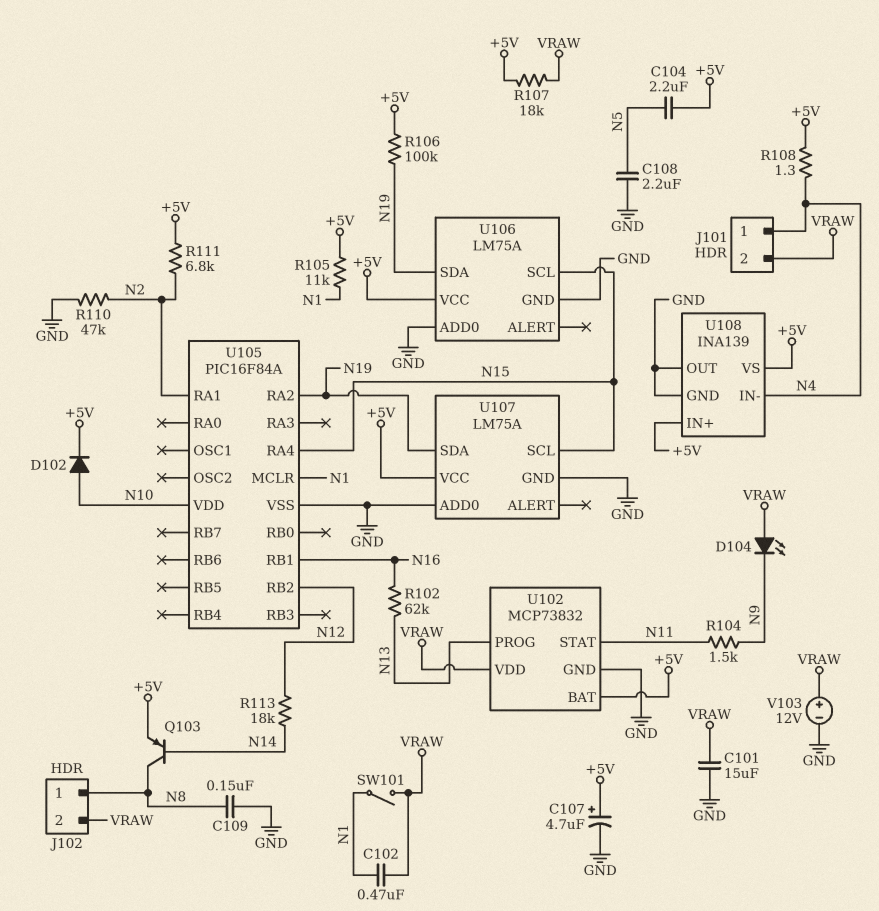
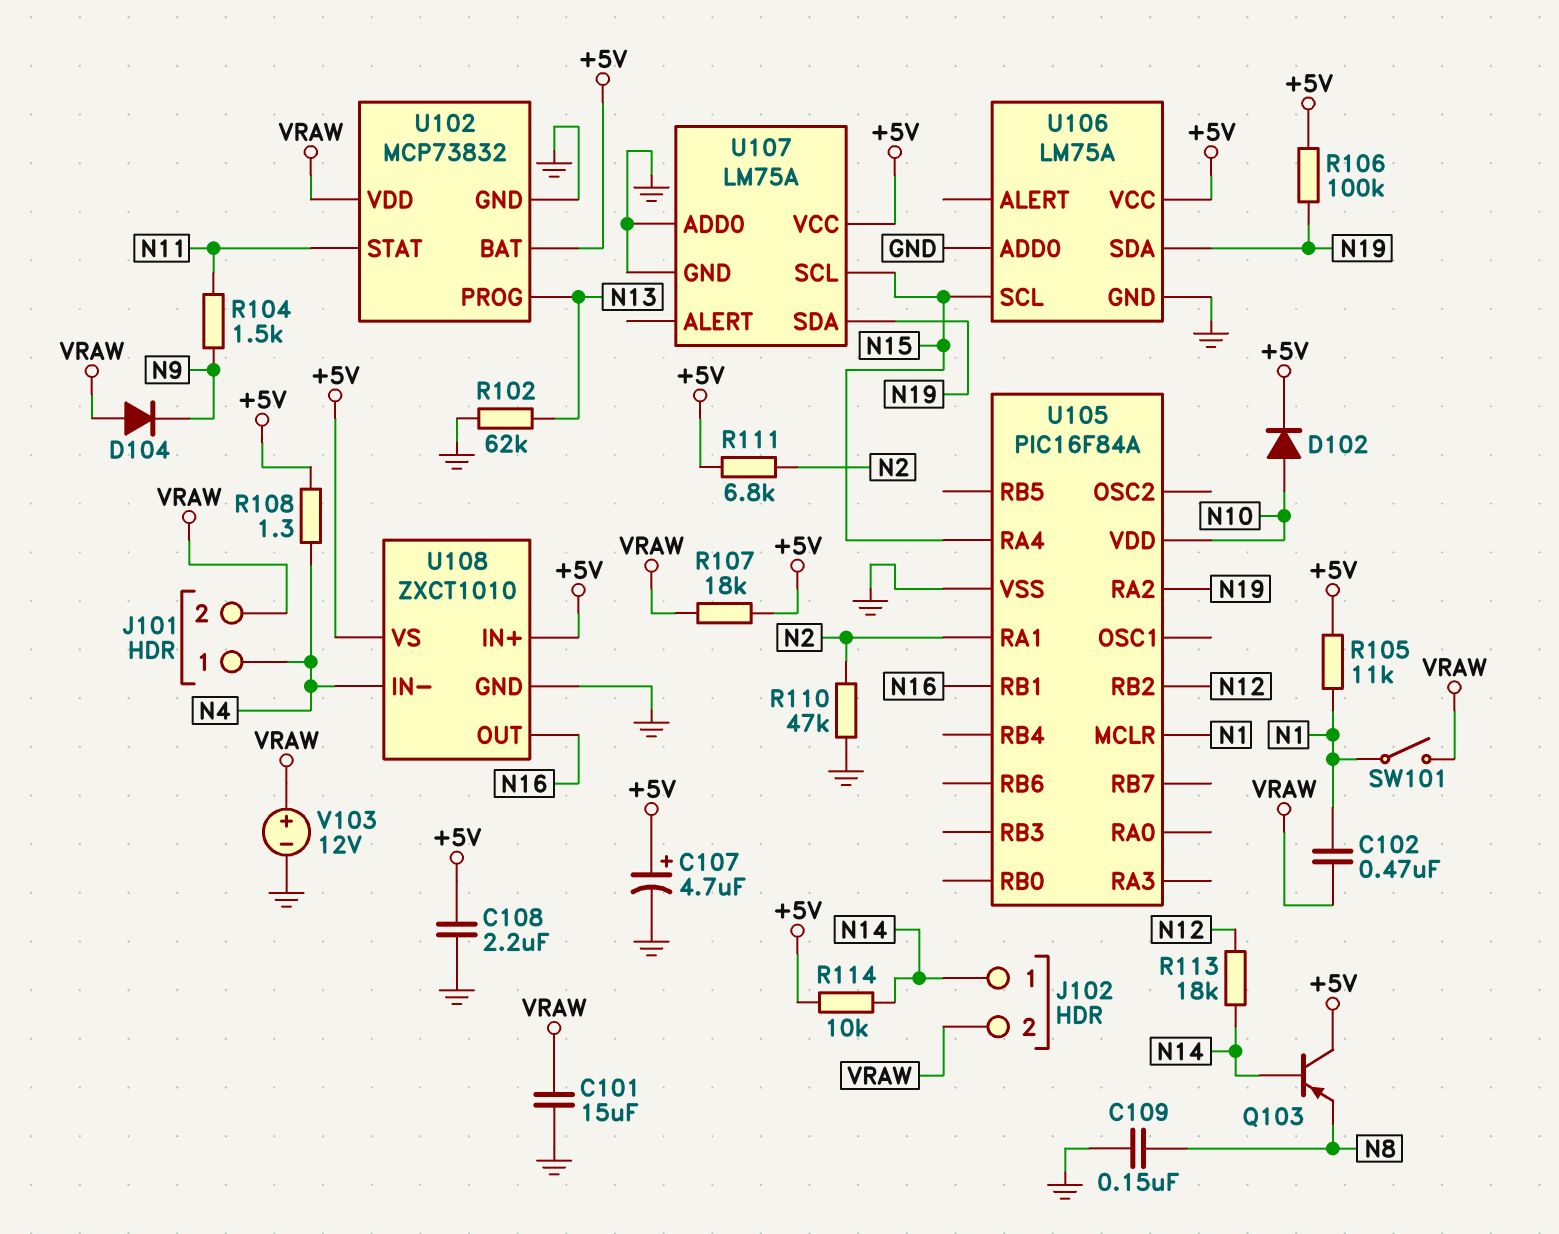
C104: 2.2uF (+5V, N5) -> none
C108: 2.2uF (GND, N5) -> 2.2uF (+5V, GND)
D104: LED (A VRAW, K N9) -> diode (A VRAW, K N9)
J102 pin 1: N8 -> N14
Q103: PNP (B N14, C N8, E +5V) -> PNP (B N14, C +5V, E N8)
R102: 62k (N13, N16) -> 62k (GND, N13)
R114: none -> 10k (+5V, N14)
U108: INA139 -> ZXCT1010
U108 pin OUT: GND -> N16

